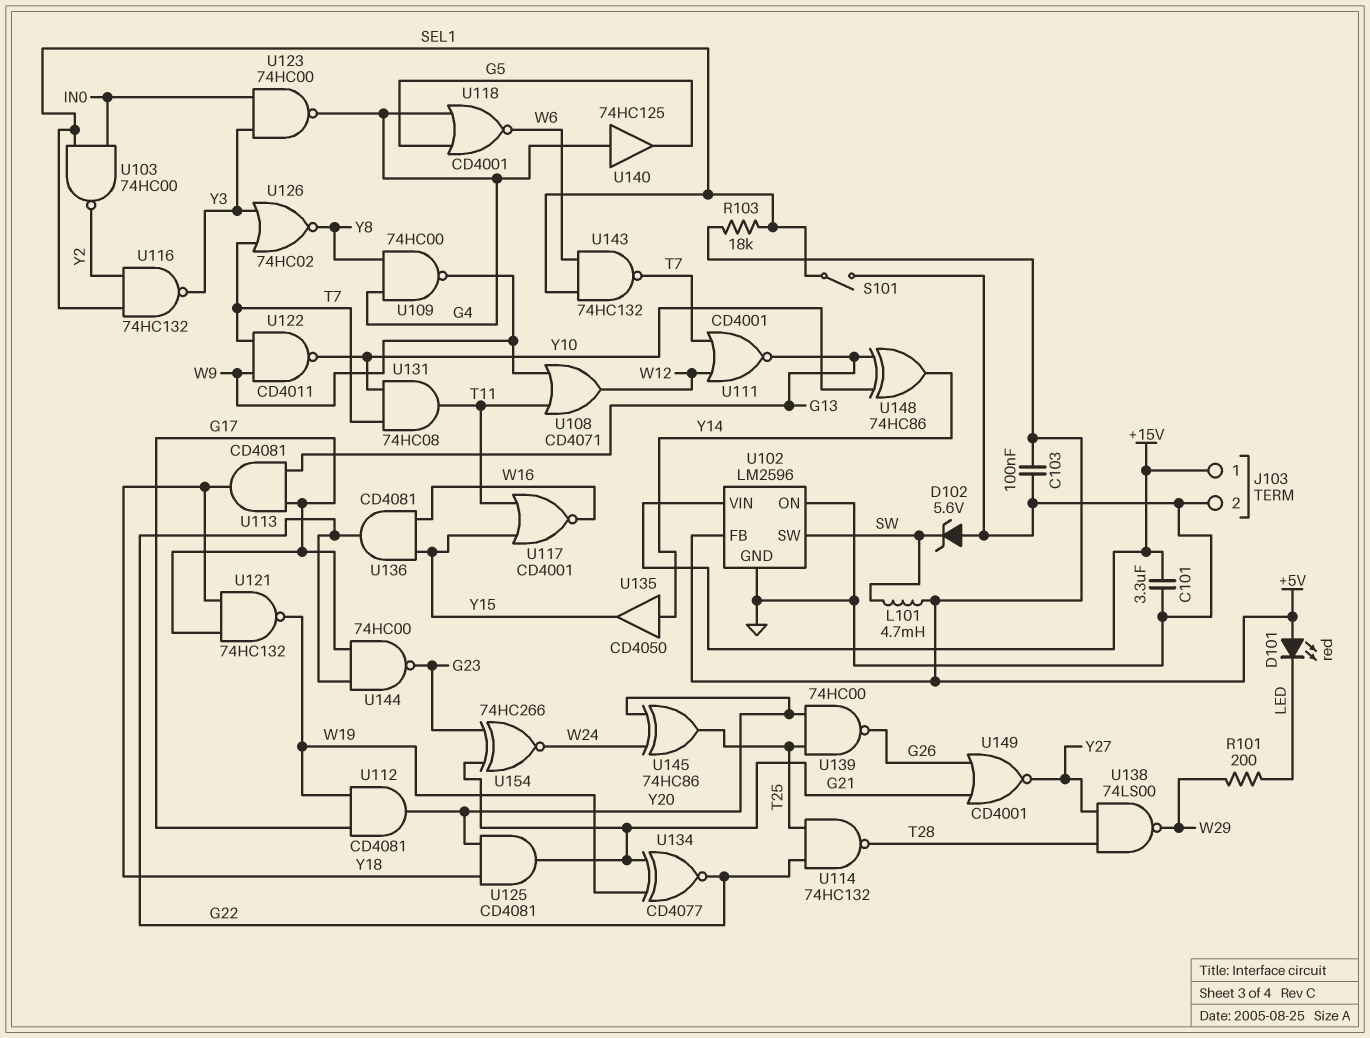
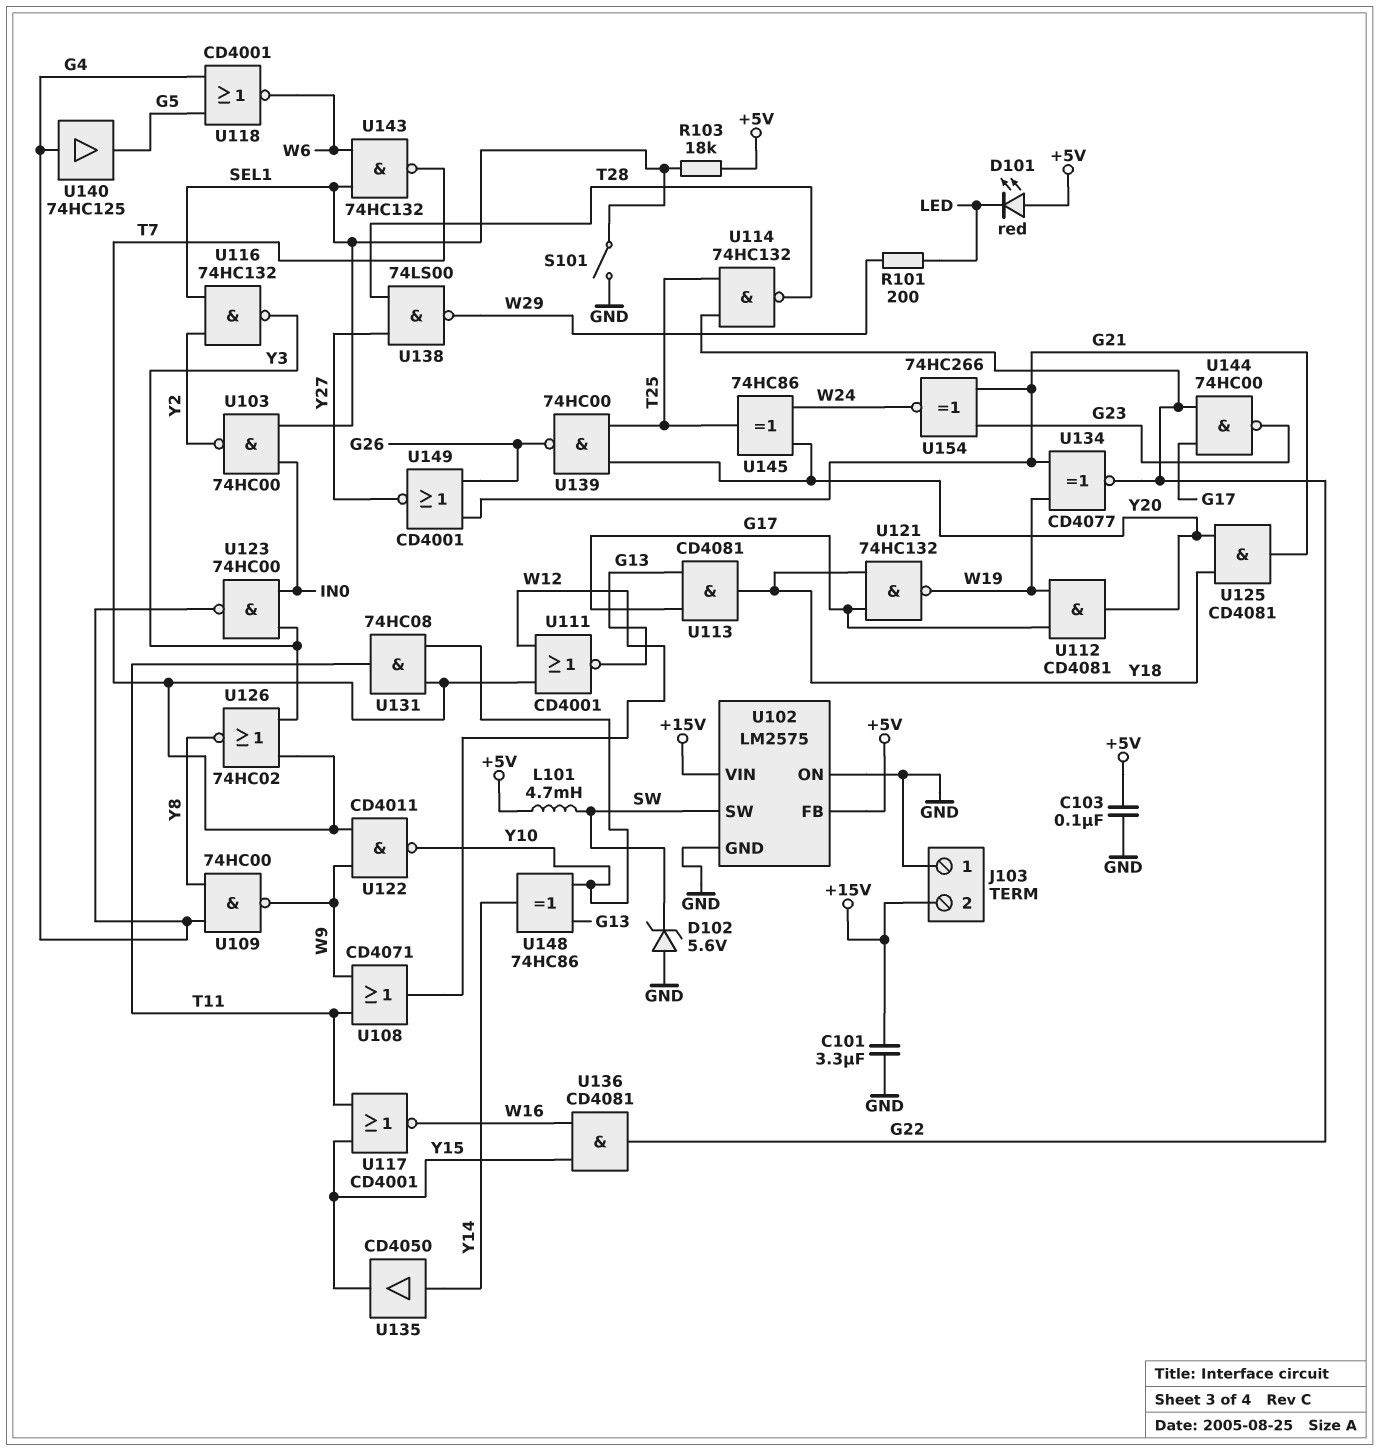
J103 pin 1: +15V -> GND
J103 pin 2: GND -> +15V
U102: LM2596 -> LM2575

